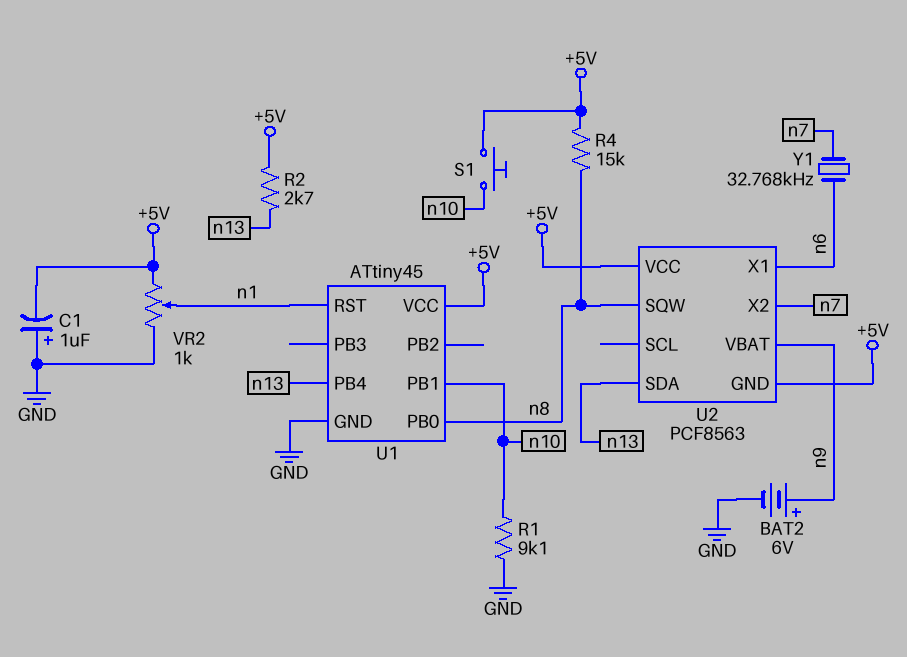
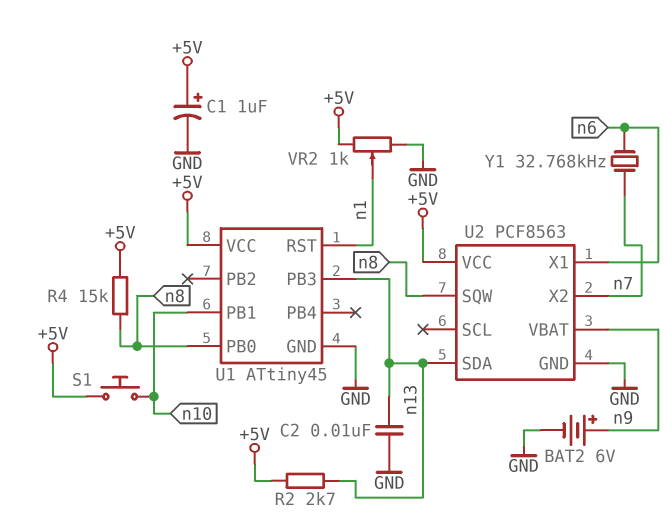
C1: 1uF (plus GND, minus +5V) -> 1uF (plus +5V, minus GND)
C2: none -> 10nF (GND, n13)
R1: 9.1k (GND, n10) -> none
U1 pin PB3: none -> n13
U1 pin PB4: n13 -> none
U2 pin GND: +5V -> GND

